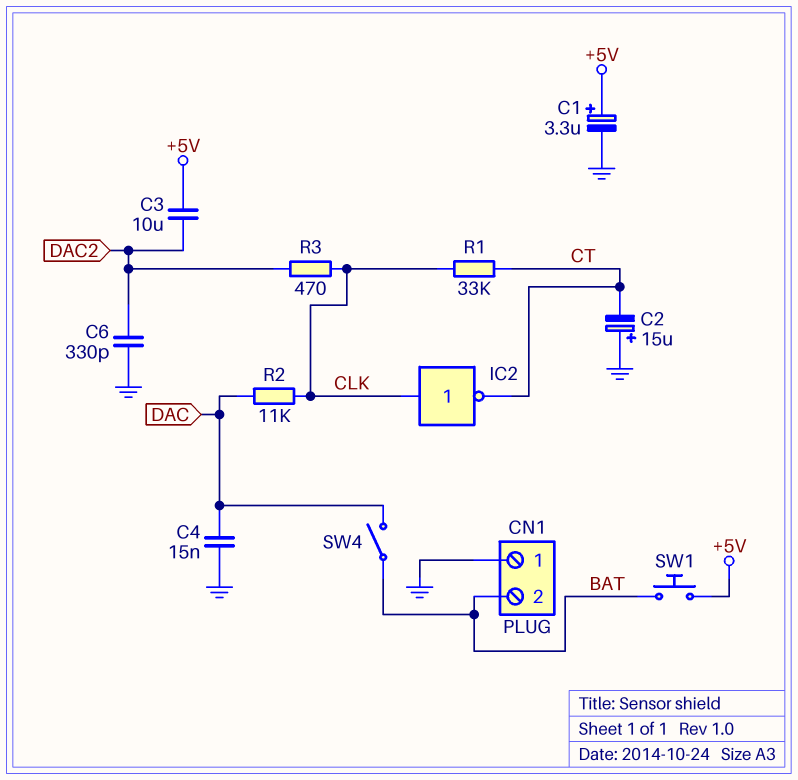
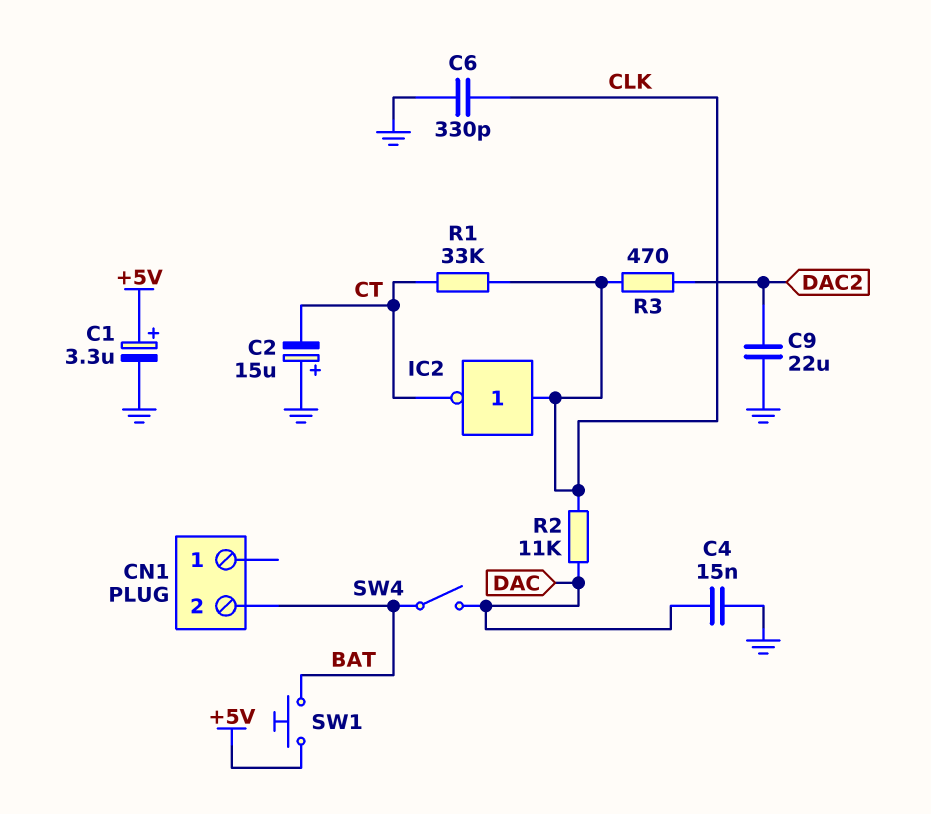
C3: 10uF (+5V, DAC2) -> none
C6: 330pF (DAC2, GND) -> 330pF (CLK, GND)
C9: none -> 22uF (DAC2, GND)
CN1 pin 1: GND -> none

